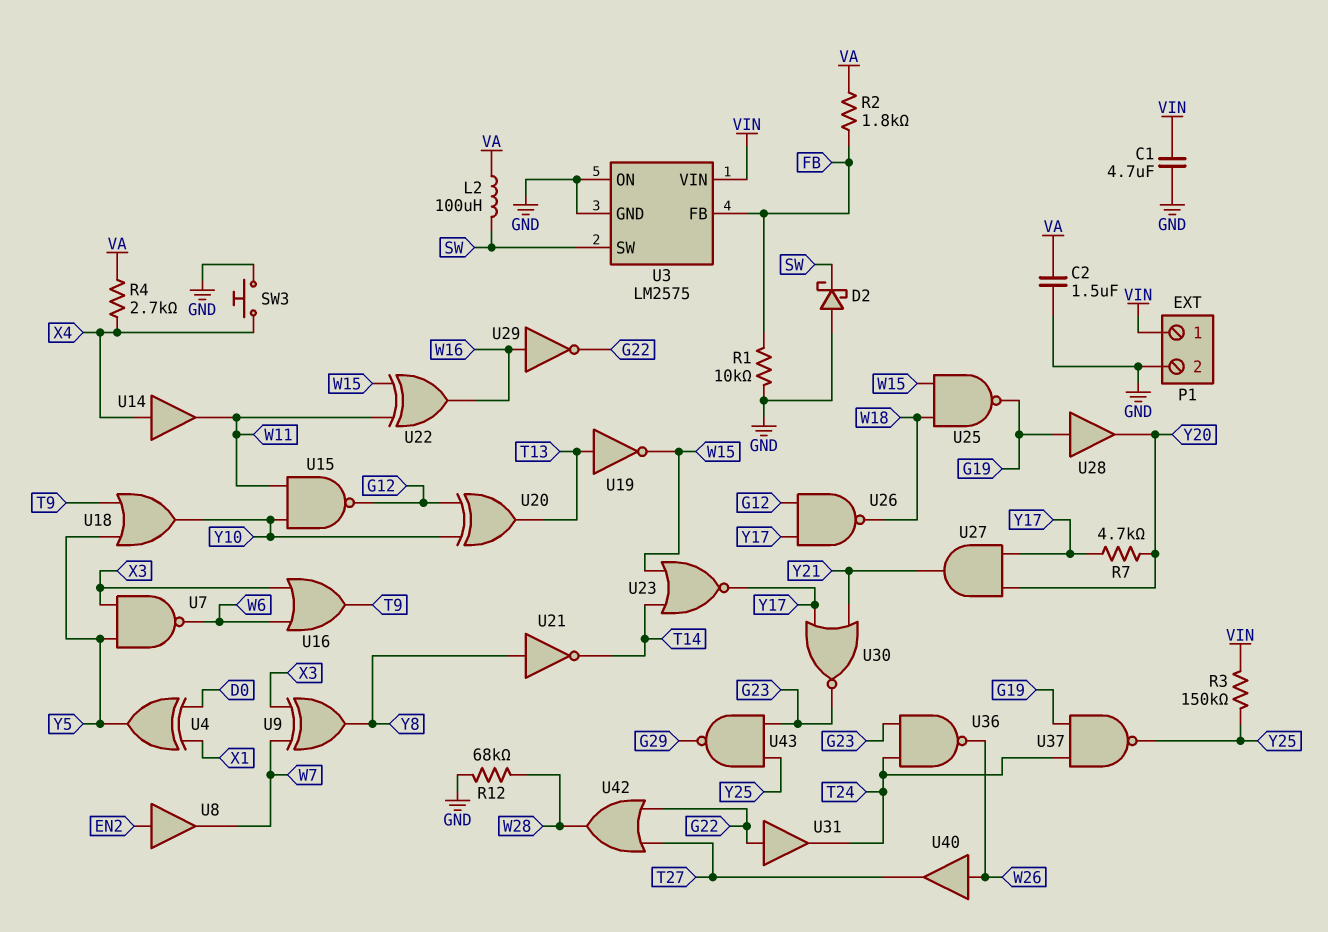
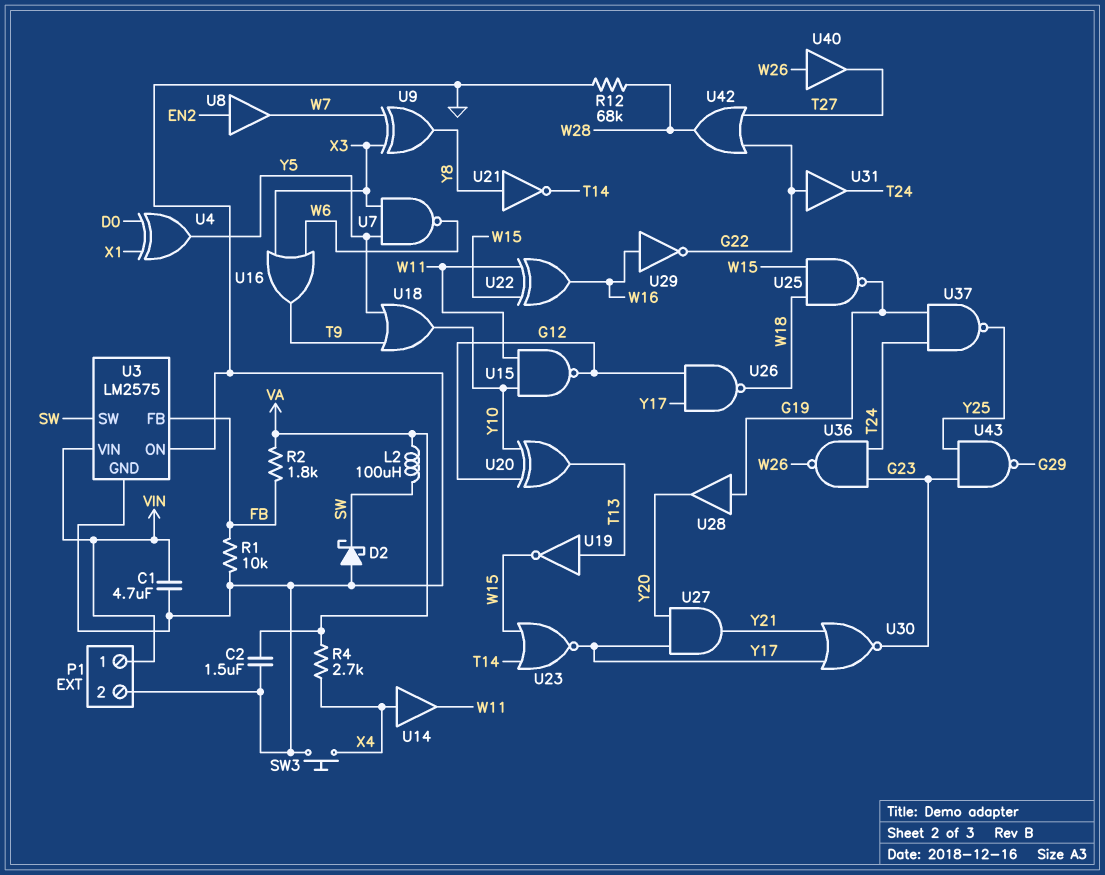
R3: 150k (VIN, Y25) -> none
R7: 4.7k (Y17, Y20) -> none

